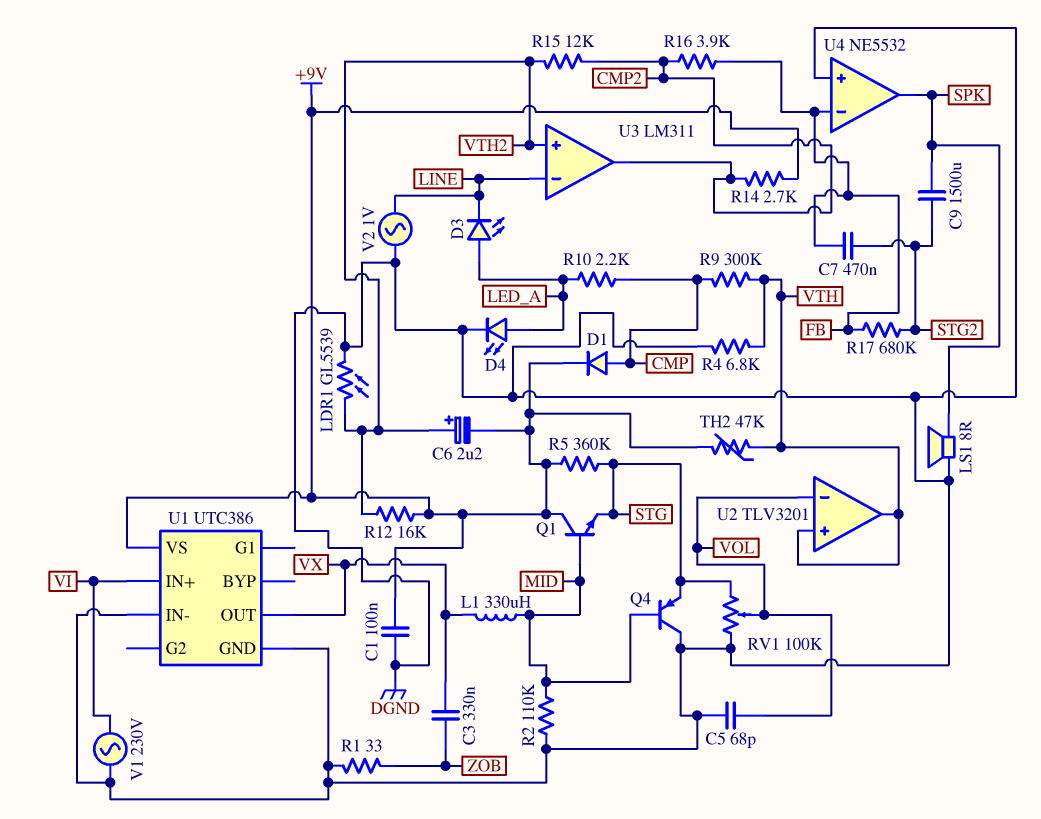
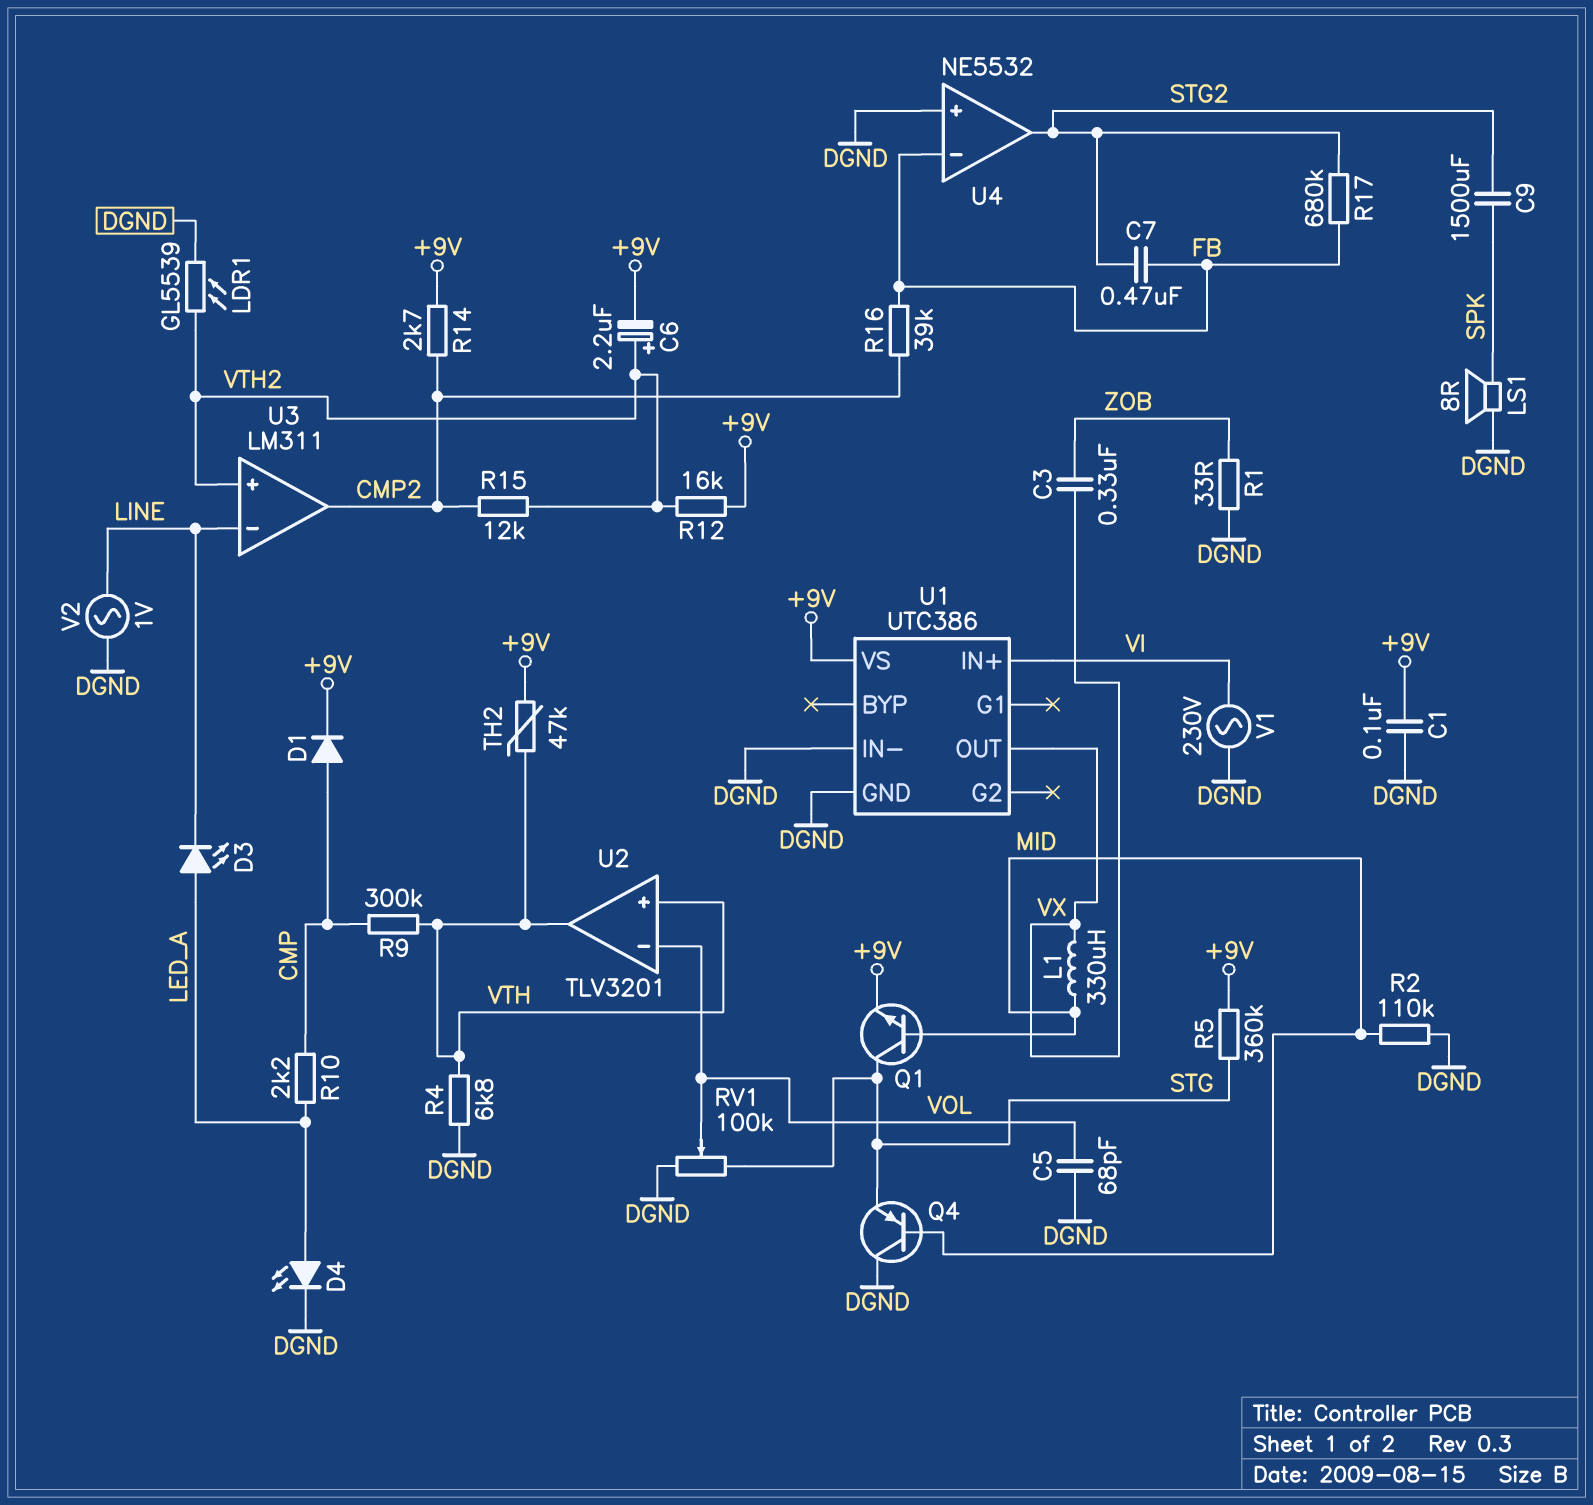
Q1: NPN (B MID, C +9V, E STG) -> NPN (B MID, C STG, E +9V)
R16: 3.9k (CMP2, FB) -> 39k (CMP2, FB)
U4 pin out: SPK -> STG2

